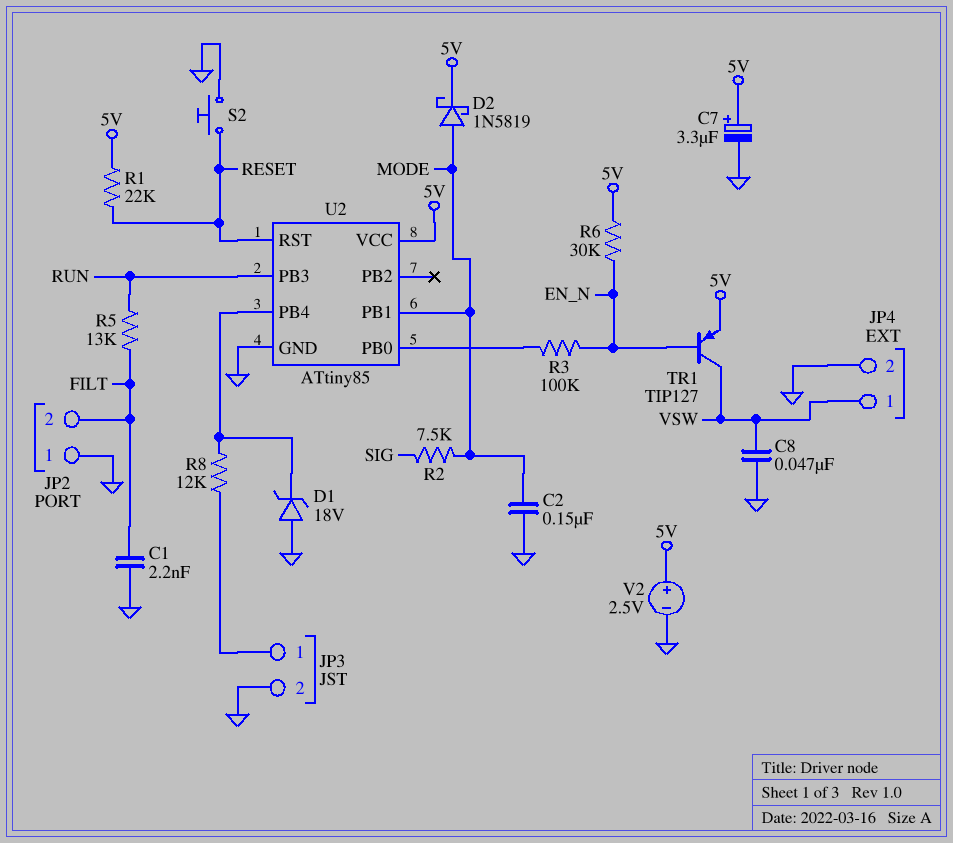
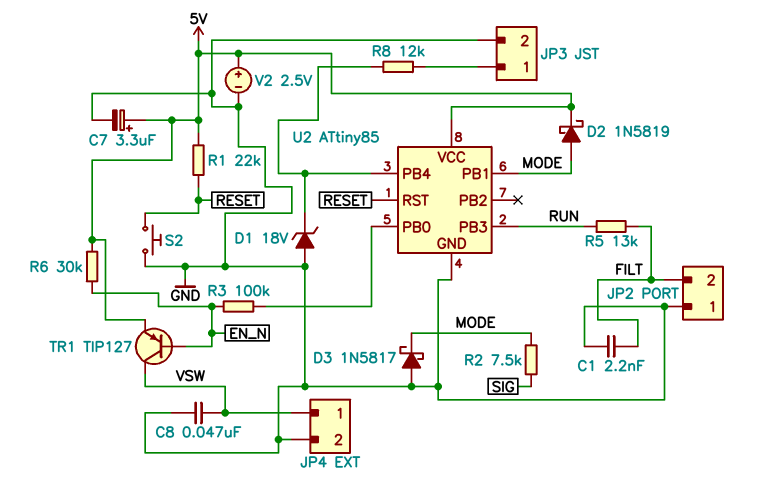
C2: 150nF (GND, MODE) -> none
D3: none -> schottky 1N5817 (A GND, K MODE)

